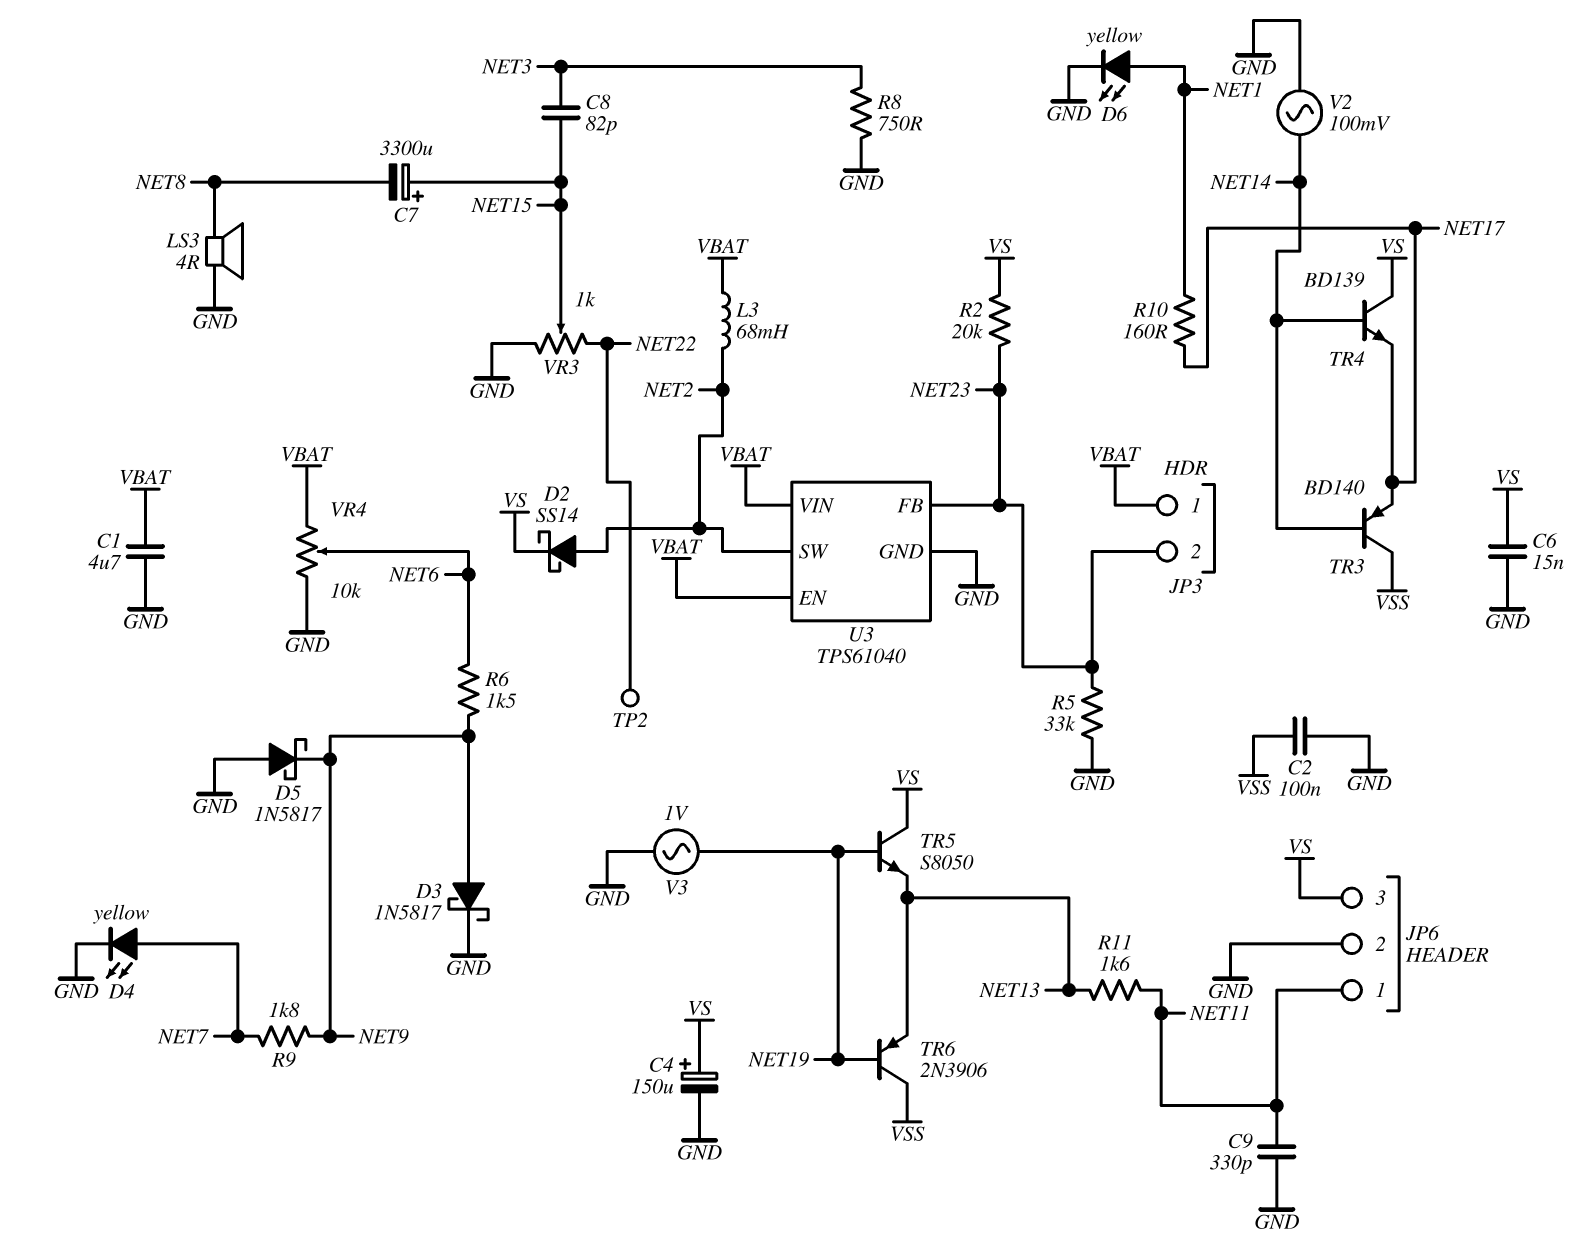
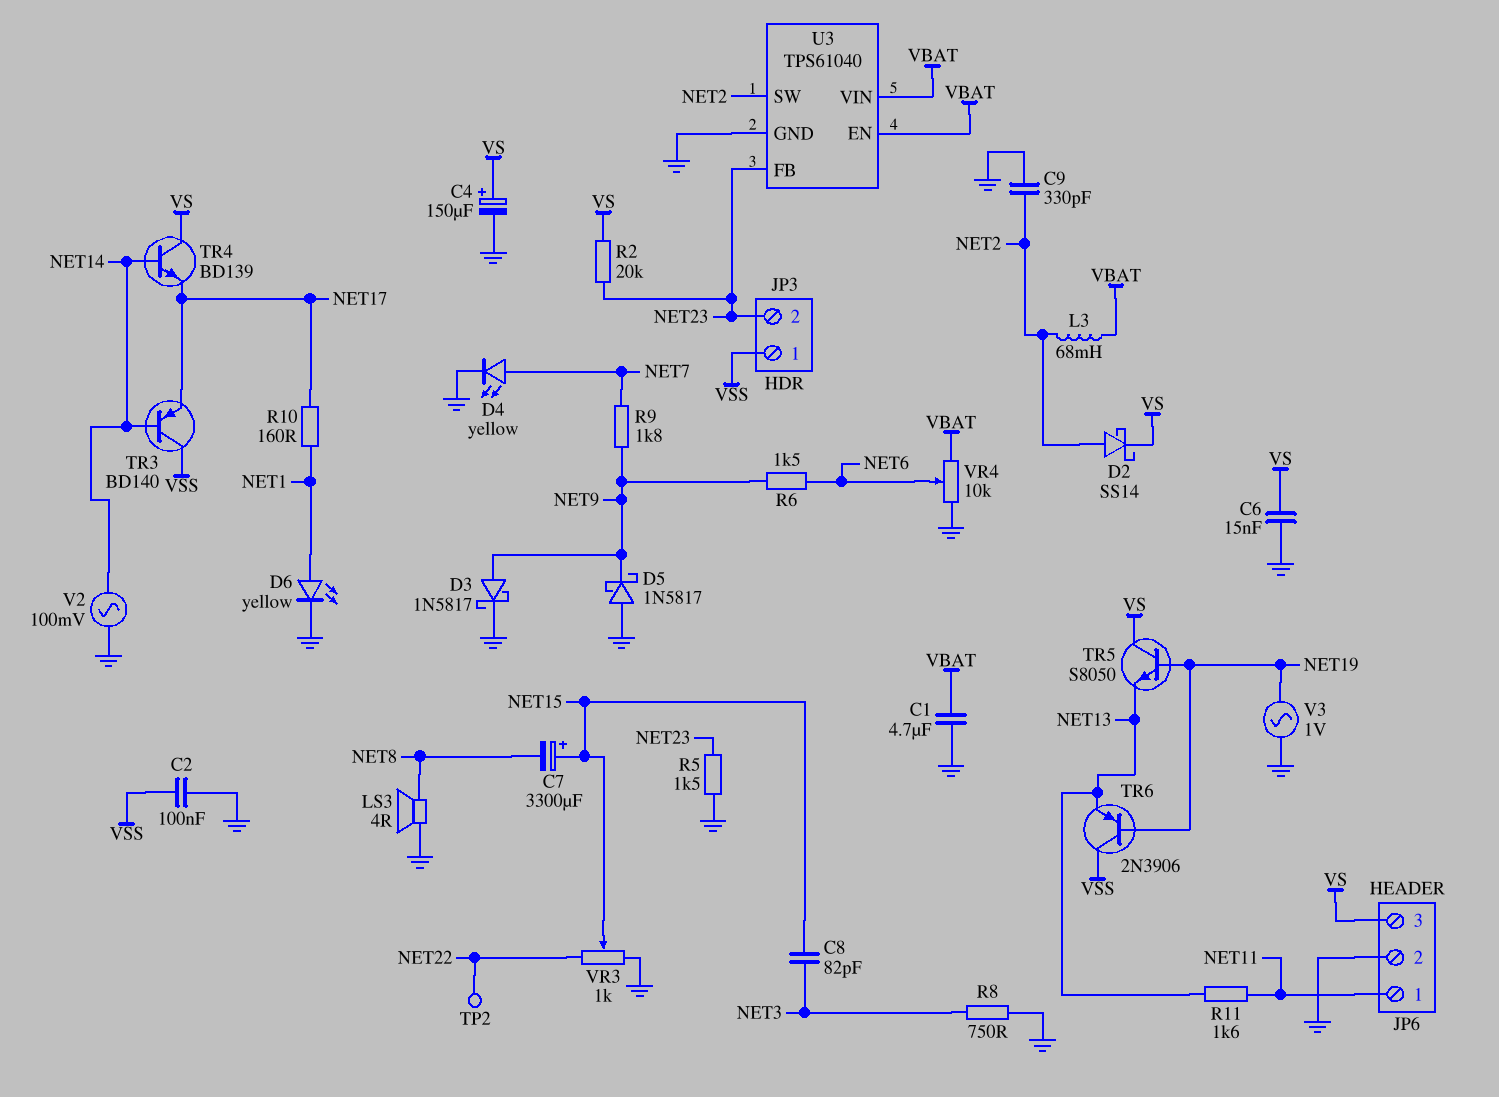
C9: 330pF (GND, NET11) -> 330pF (GND, NET2)
JP3 pin 1: VBAT -> VSS
R5: 33k (GND, NET23) -> 1.5k (GND, NET23)

